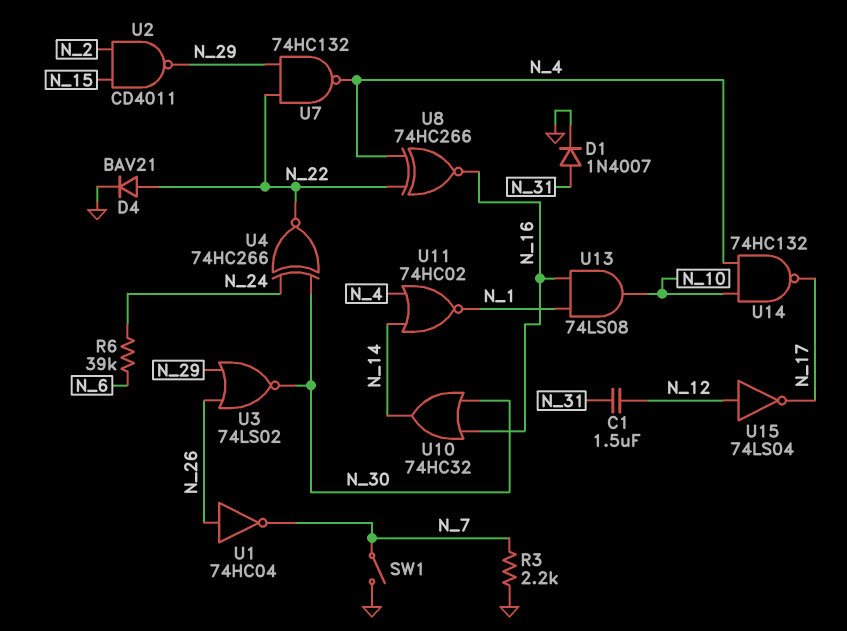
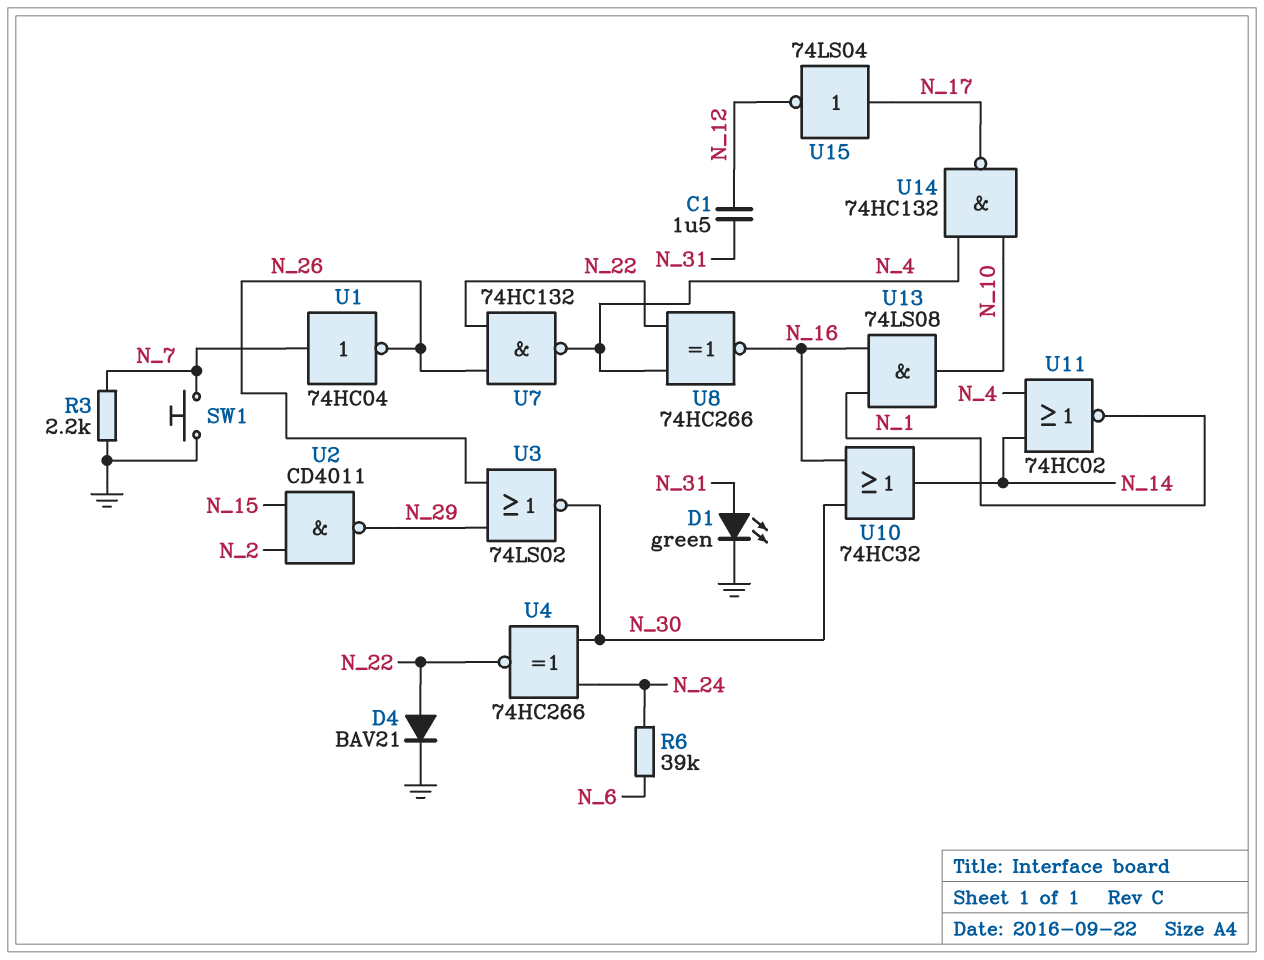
D1: diode 1N4007 (A N_31, K GND) -> LED green (A N_31, K GND)
SW1: switch (GND, N_7) -> button (GND, N_7)
U1: NOT 74HC04 (in N_26, out N_7) -> NOT 74HC04 (in N_7, out N_26)
U7: NAND 74HC132 (in N_22, in N_29, out N_4) -> NAND 74HC132 (in N_22, in N_26, out N_4)
U15: NOT 74LS04 (in N_12, out N_17) -> NOT 74LS04 (in N_17, out N_12)

